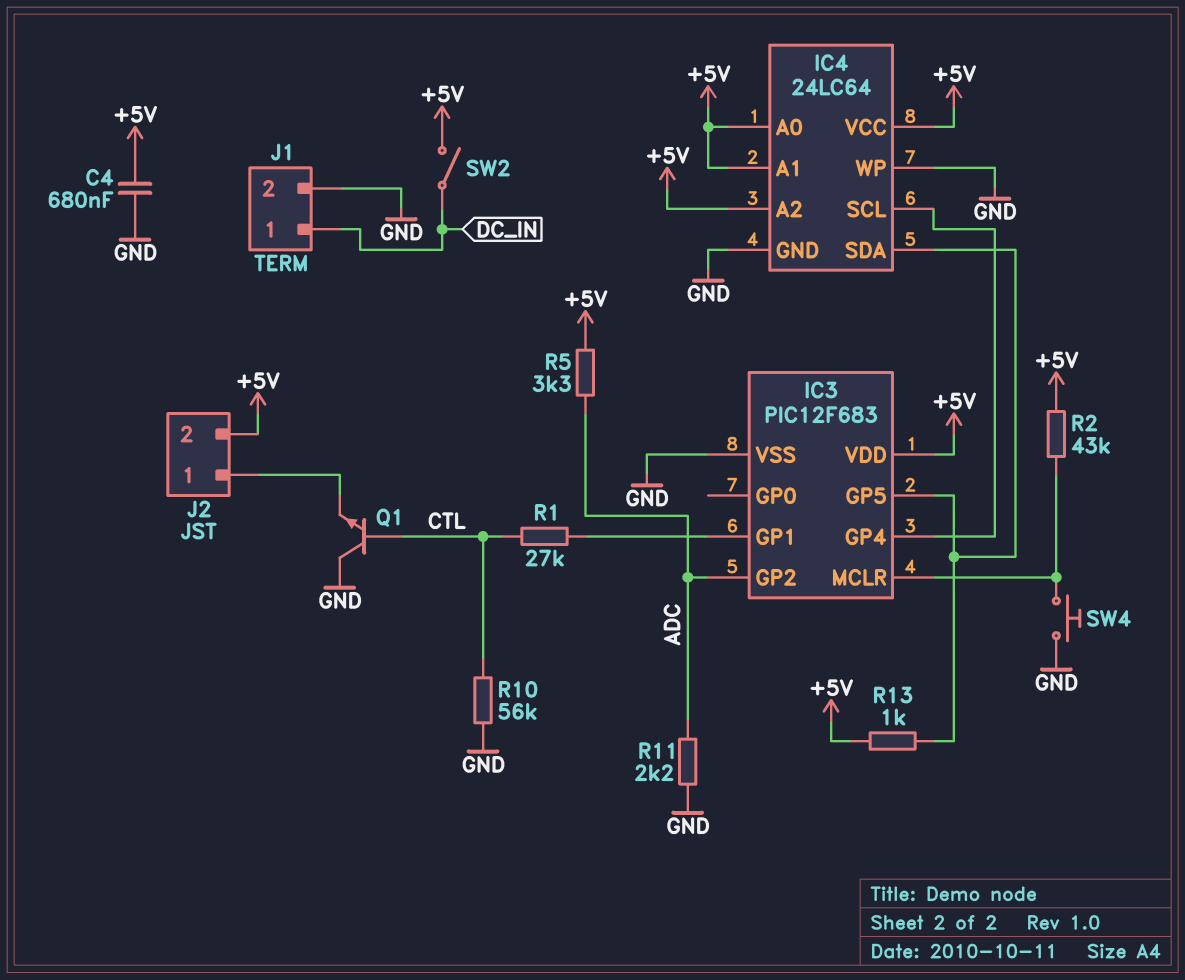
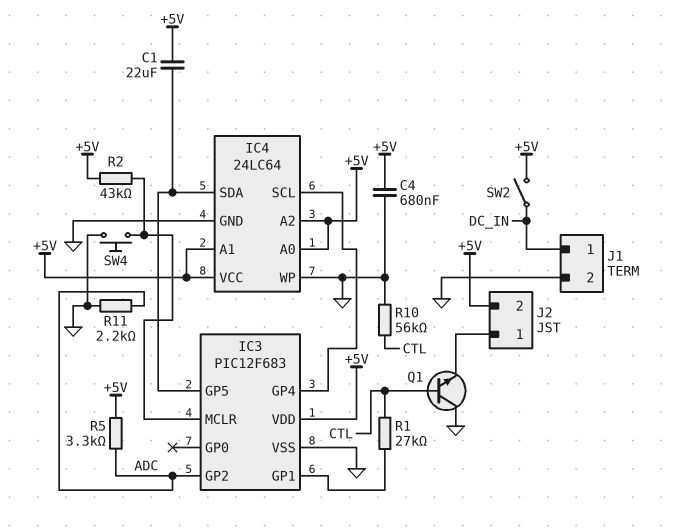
C1: none -> 22uF (+5V, IC3/GP5)
R13: 1k (+5V, IC3/GP5) -> none

